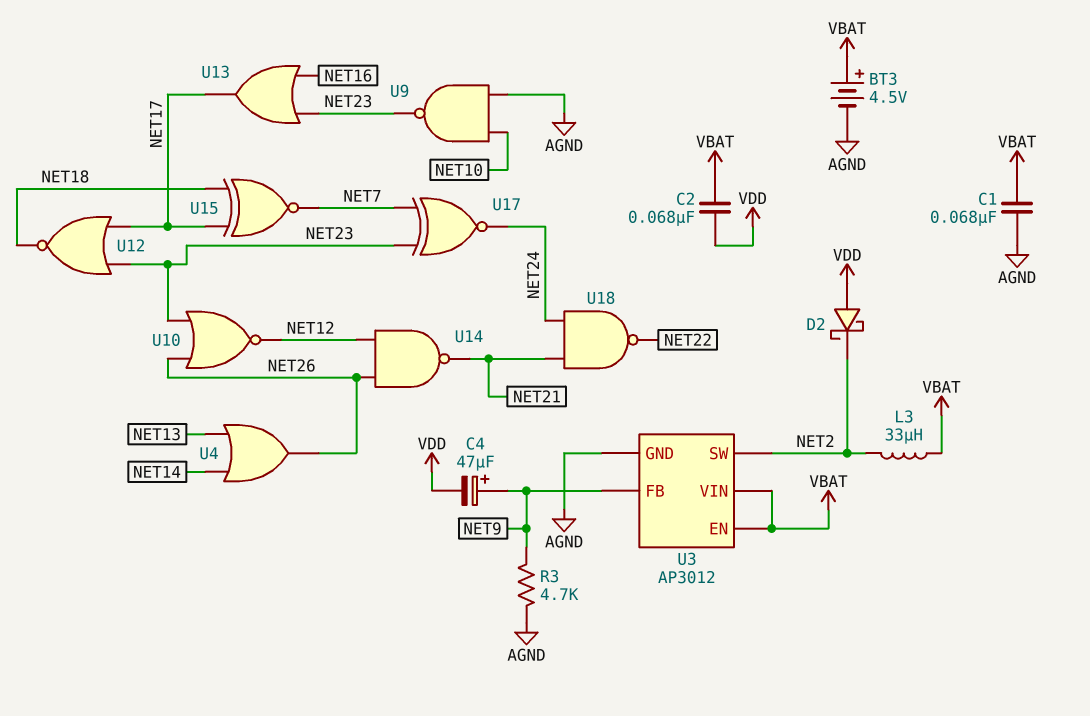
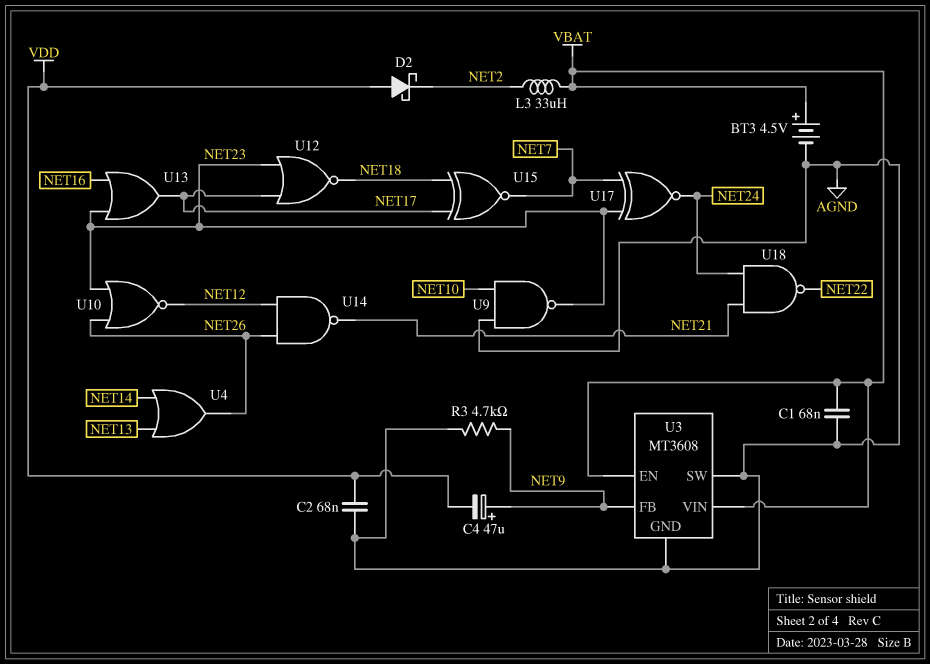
C2: 68nF (VBAT, VDD) -> 68nF (AGND, VDD)
U3: AP3012 -> MT3608
U3 pin SW: NET2 -> AGND

